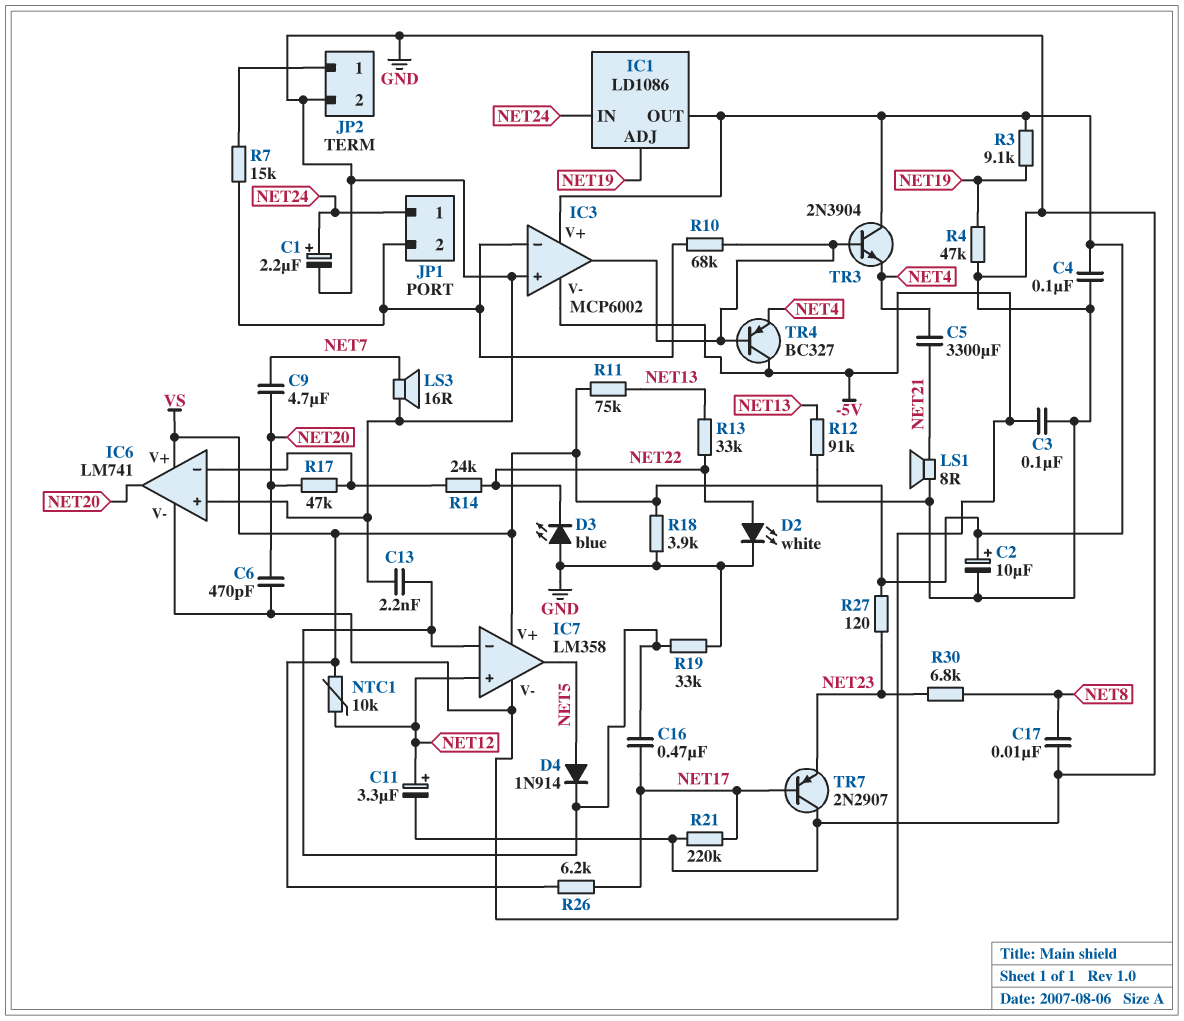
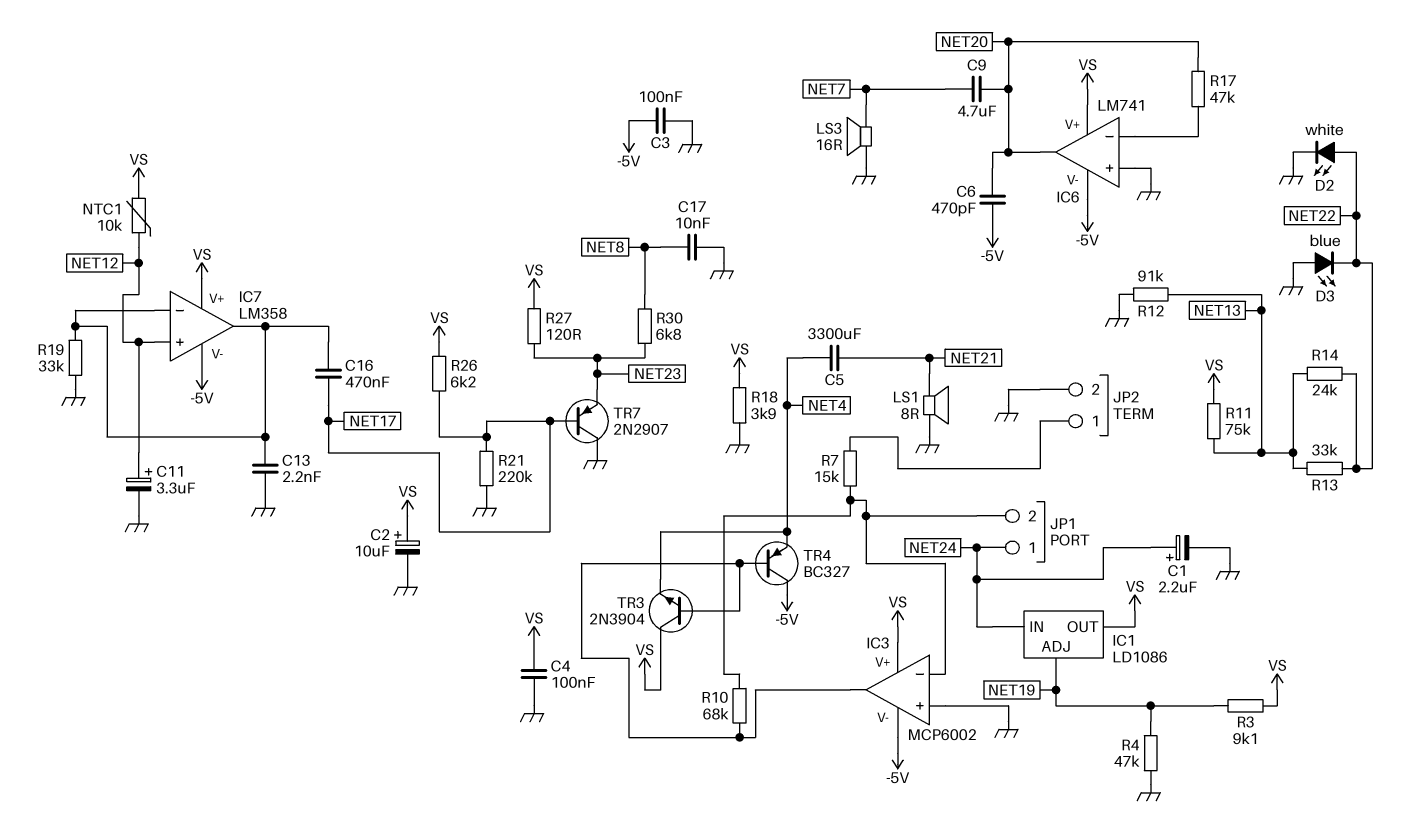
D4: diode 1N914 (A NET5, K IC7/in-) -> none
IC7 pin out: NET5 -> IC7/in-
R14: 24k (IC6/in-, NET22) -> 24k (NET13, NET22)

